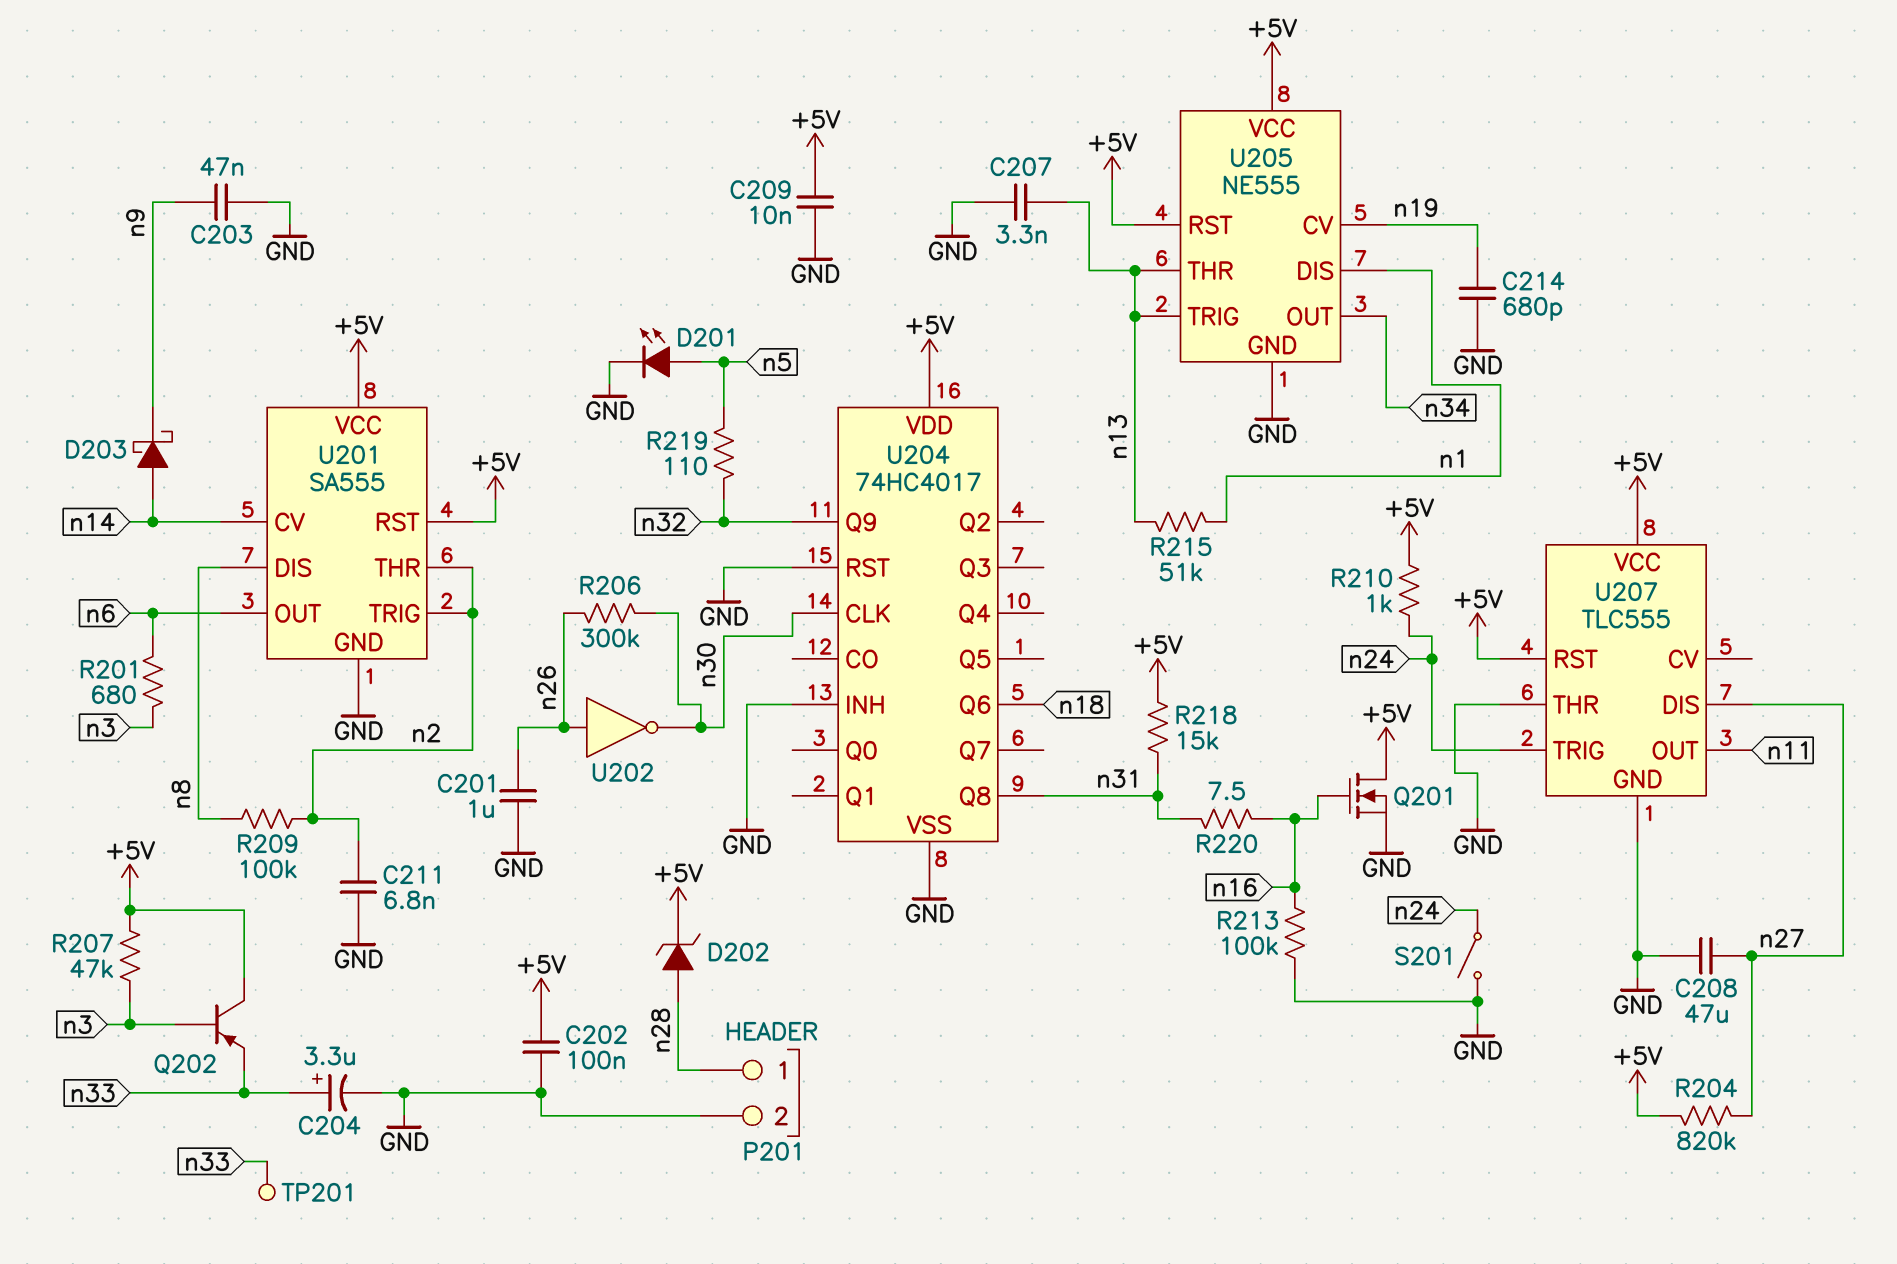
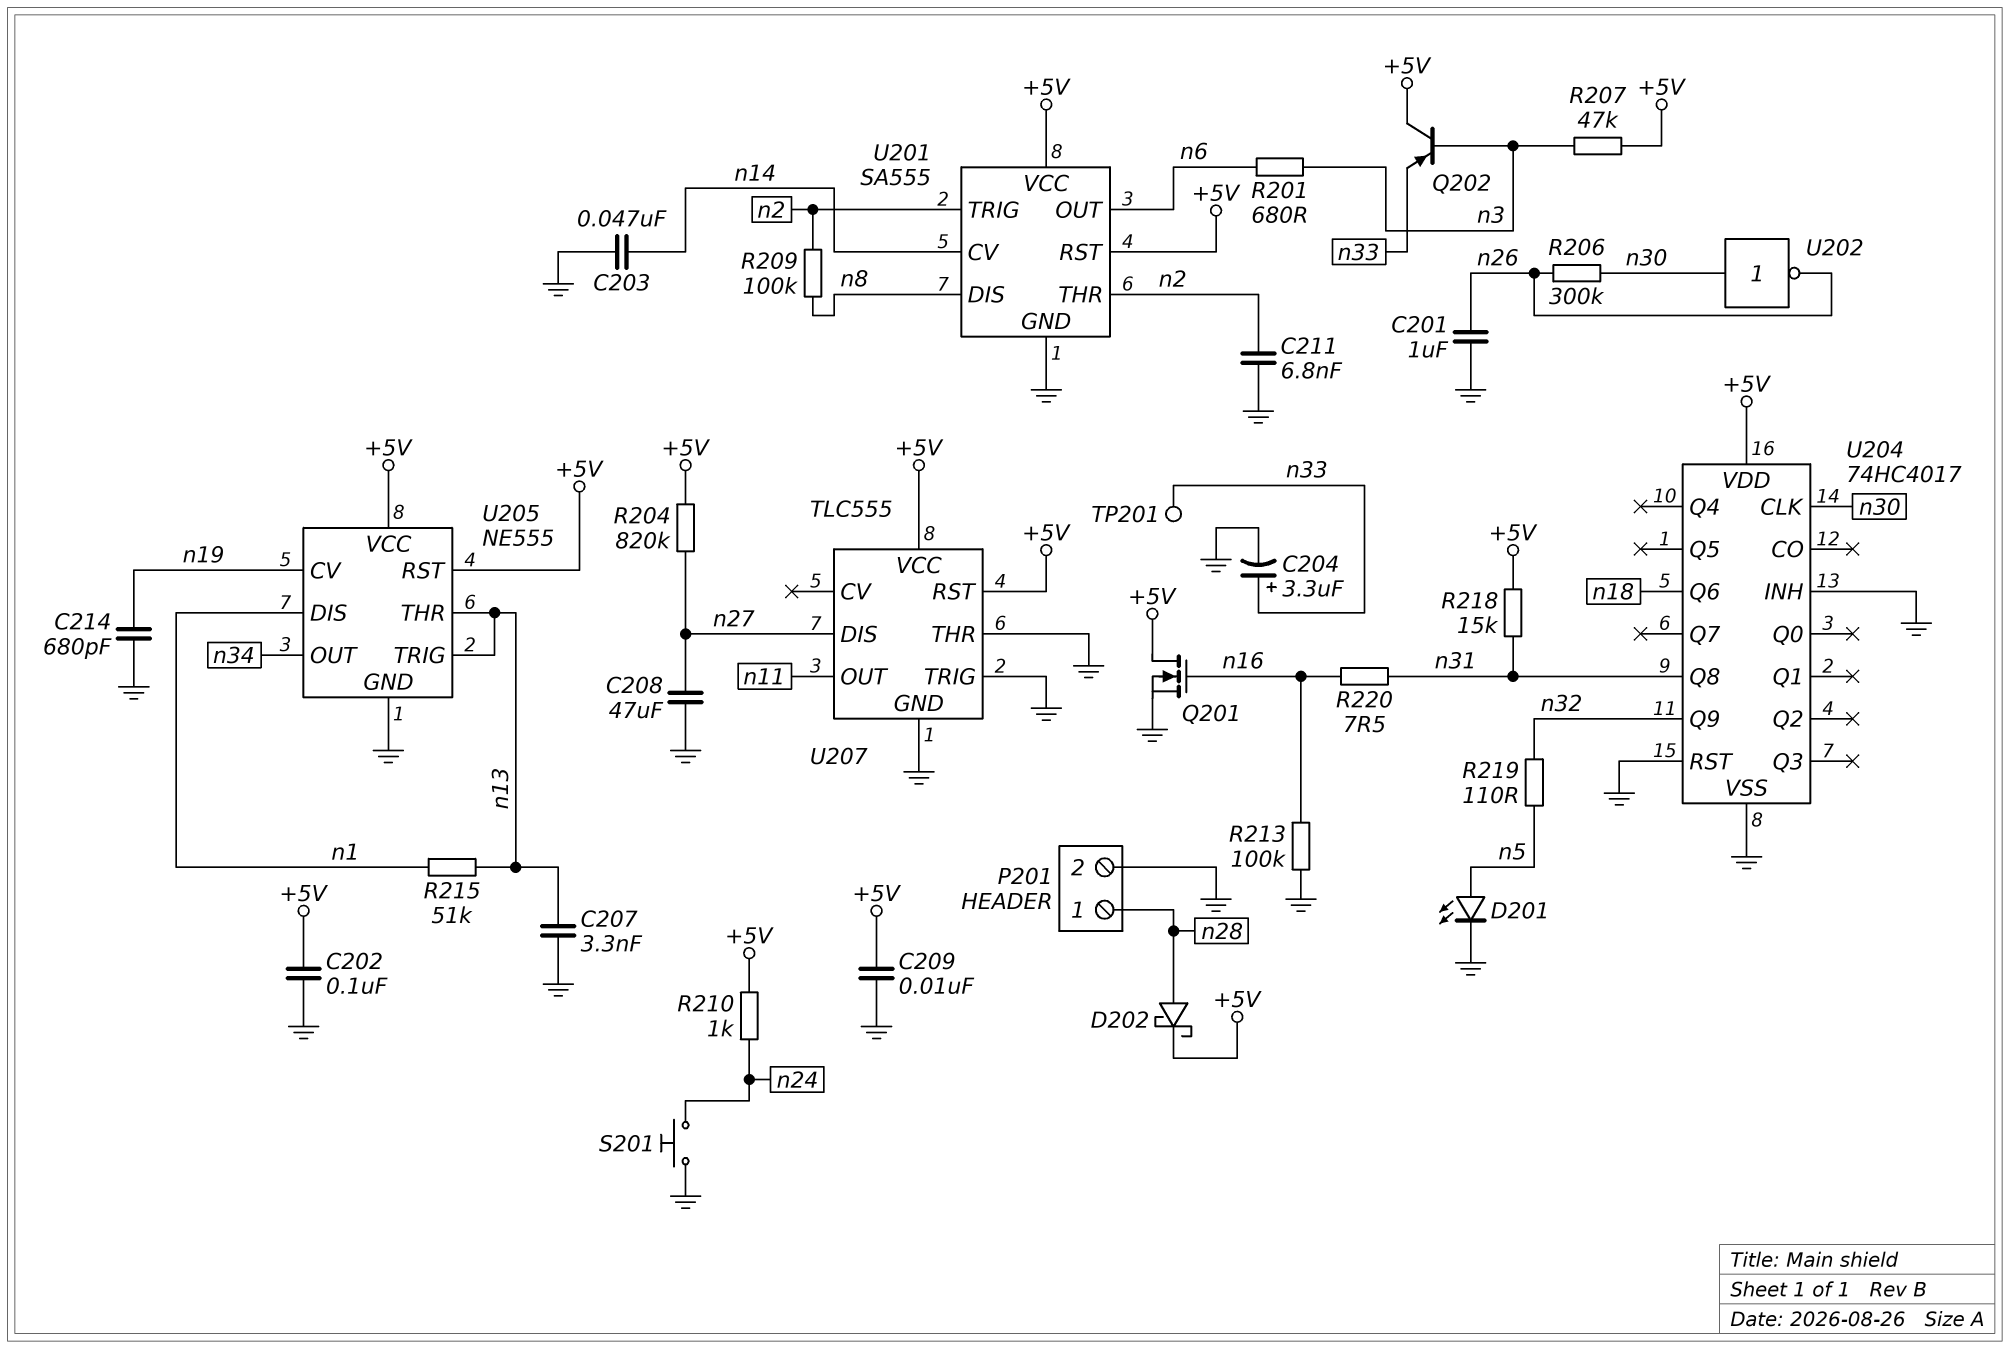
C203: 47nF (GND, n9) -> 47nF (GND, n14)
D202: zener (A n28, K +5V) -> schottky (A n28, K +5V)
D203: schottky (A n14, K n9) -> none
S201: switch (GND, n24) -> button (GND, n24)
U202: NOT (in n26, out n30) -> NOT (in n30, out n26)
U207 pin TRIG: n24 -> GND

